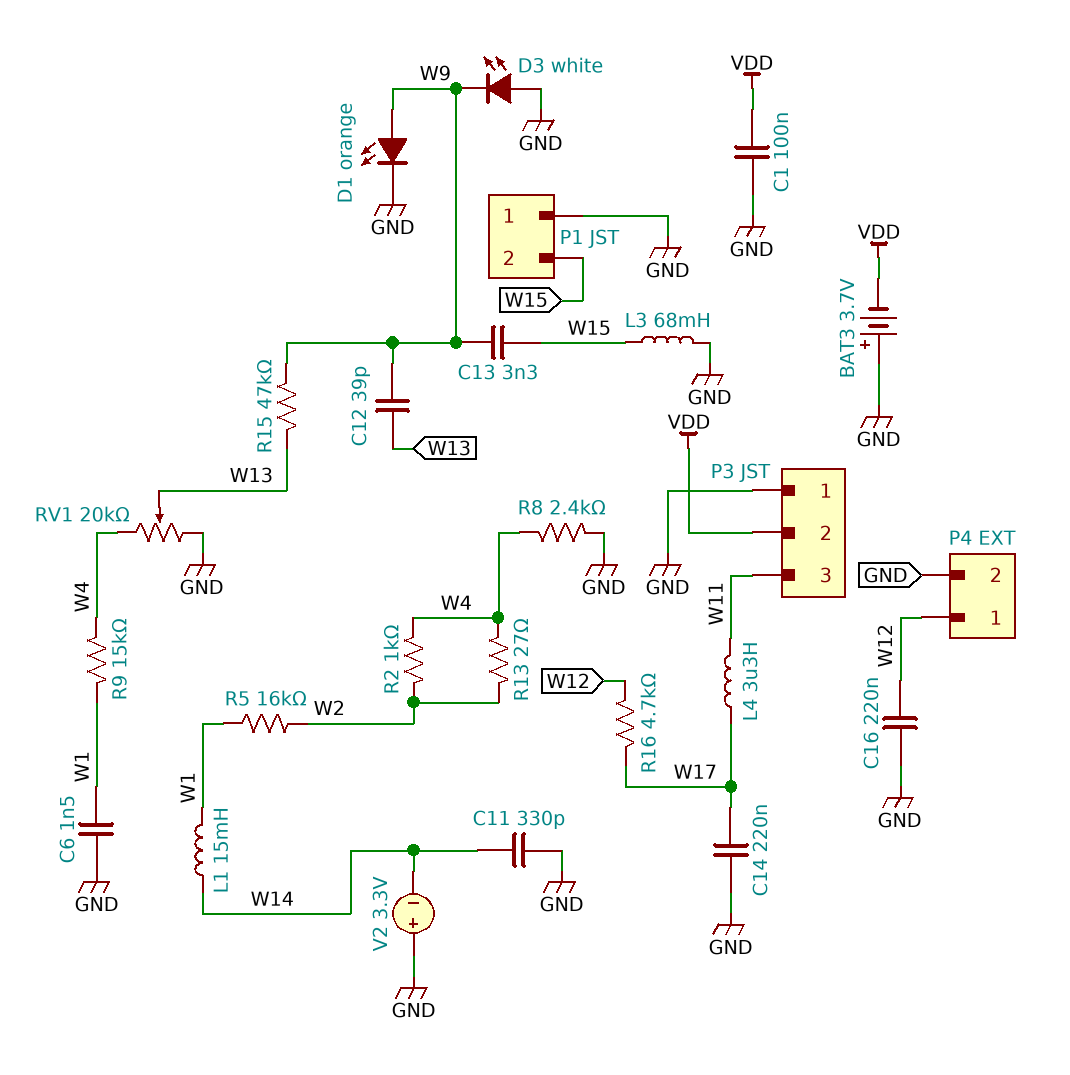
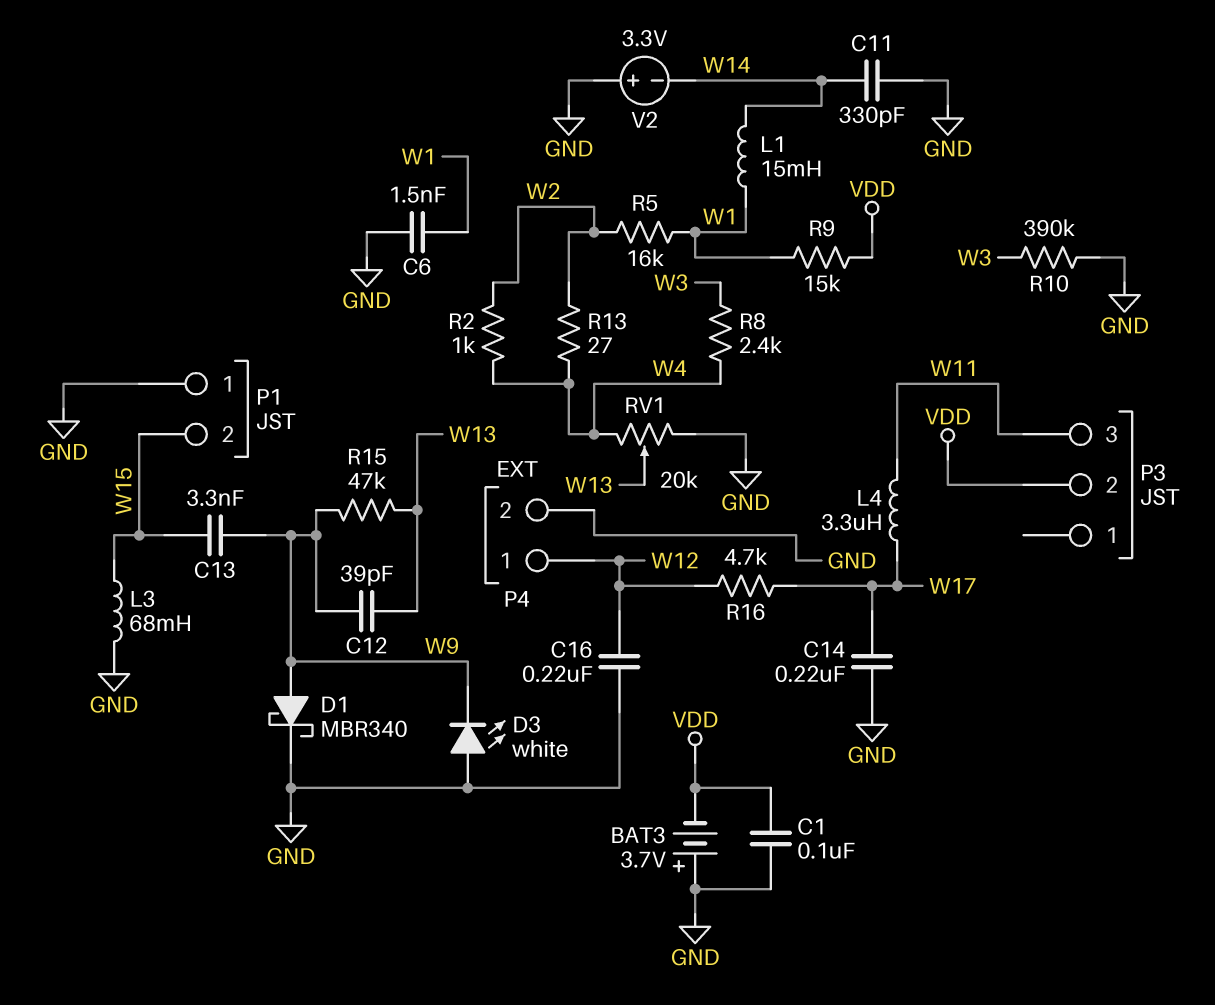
D1: LED orange (A W9, K GND) -> schottky MBR340 (A W9, K GND)
P3 pin 1: GND -> none
R8: 2.4k (GND, W4) -> 2.4k (W3, W4)
R9: 15k (W1, W4) -> 15k (VDD, W1)
R10: none -> 390k (GND, W3)

